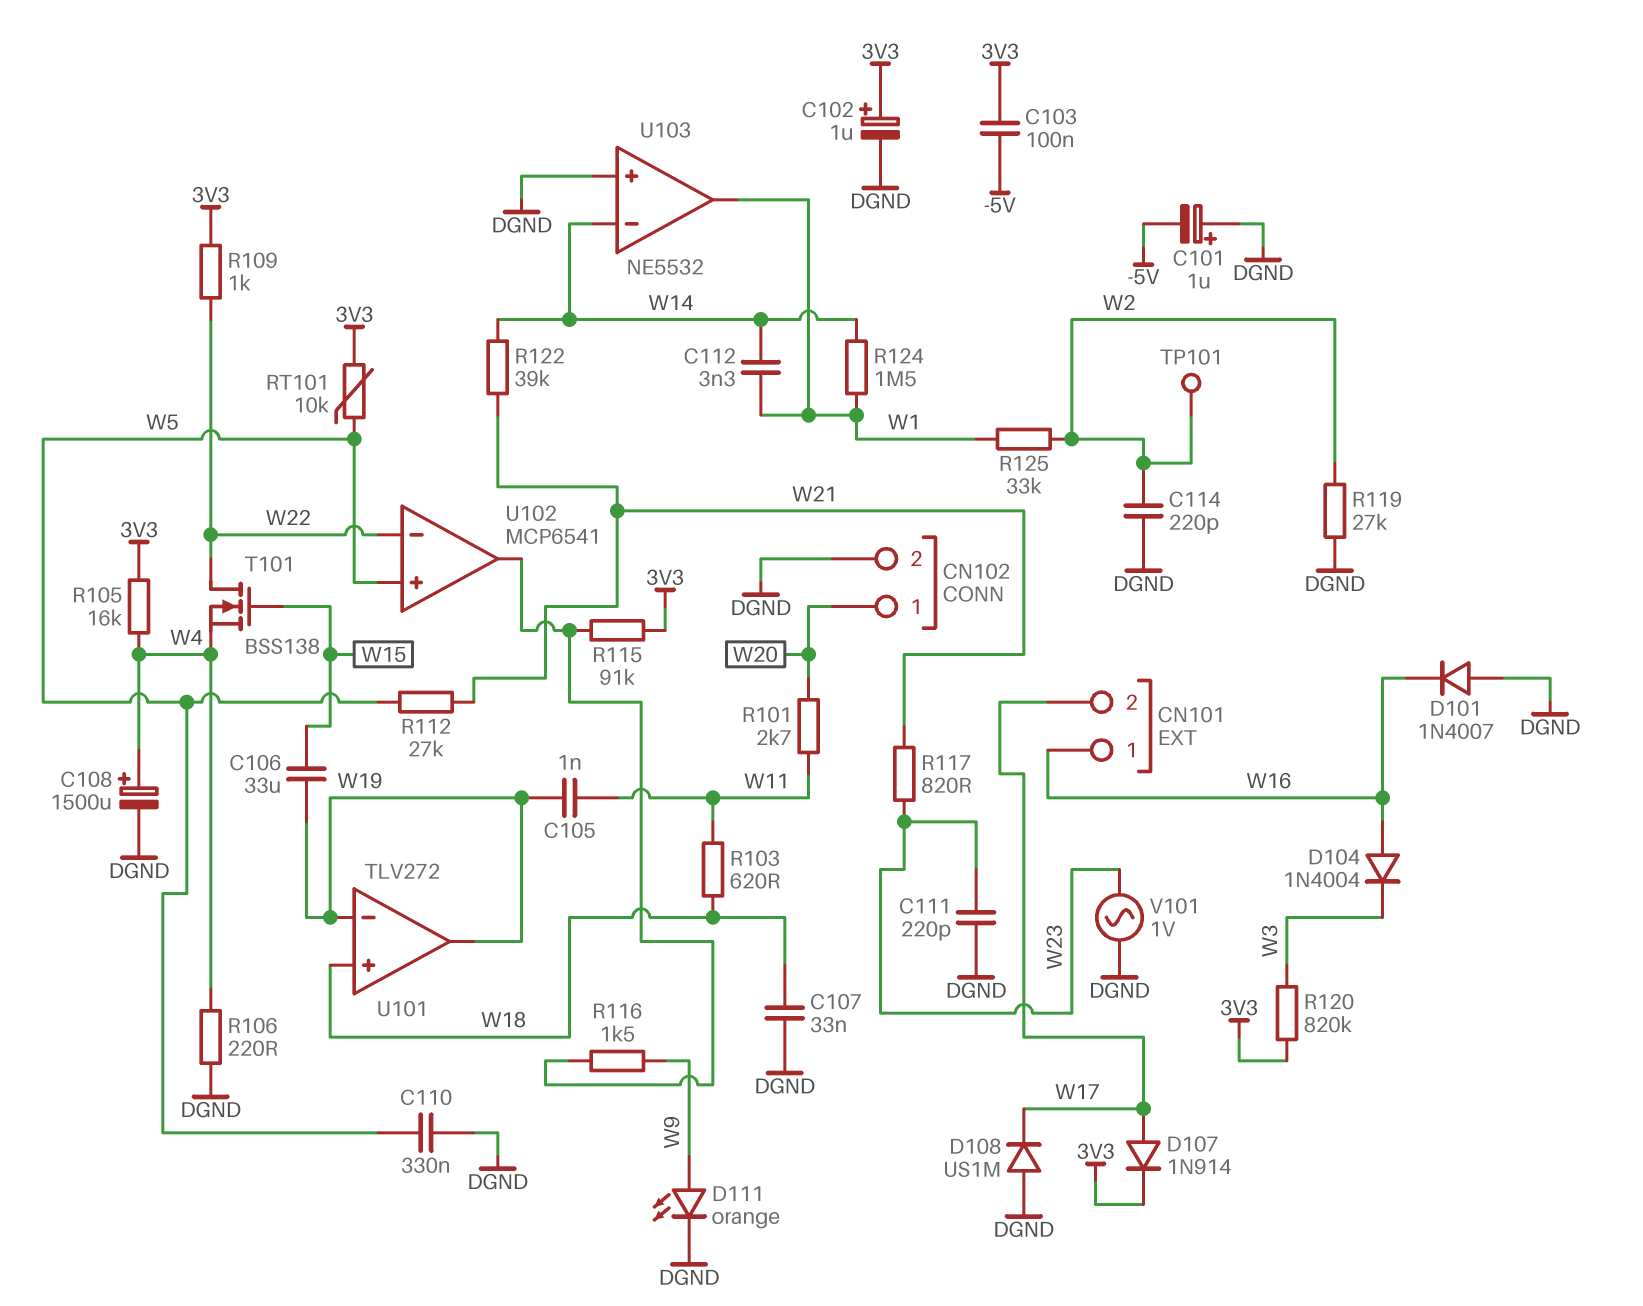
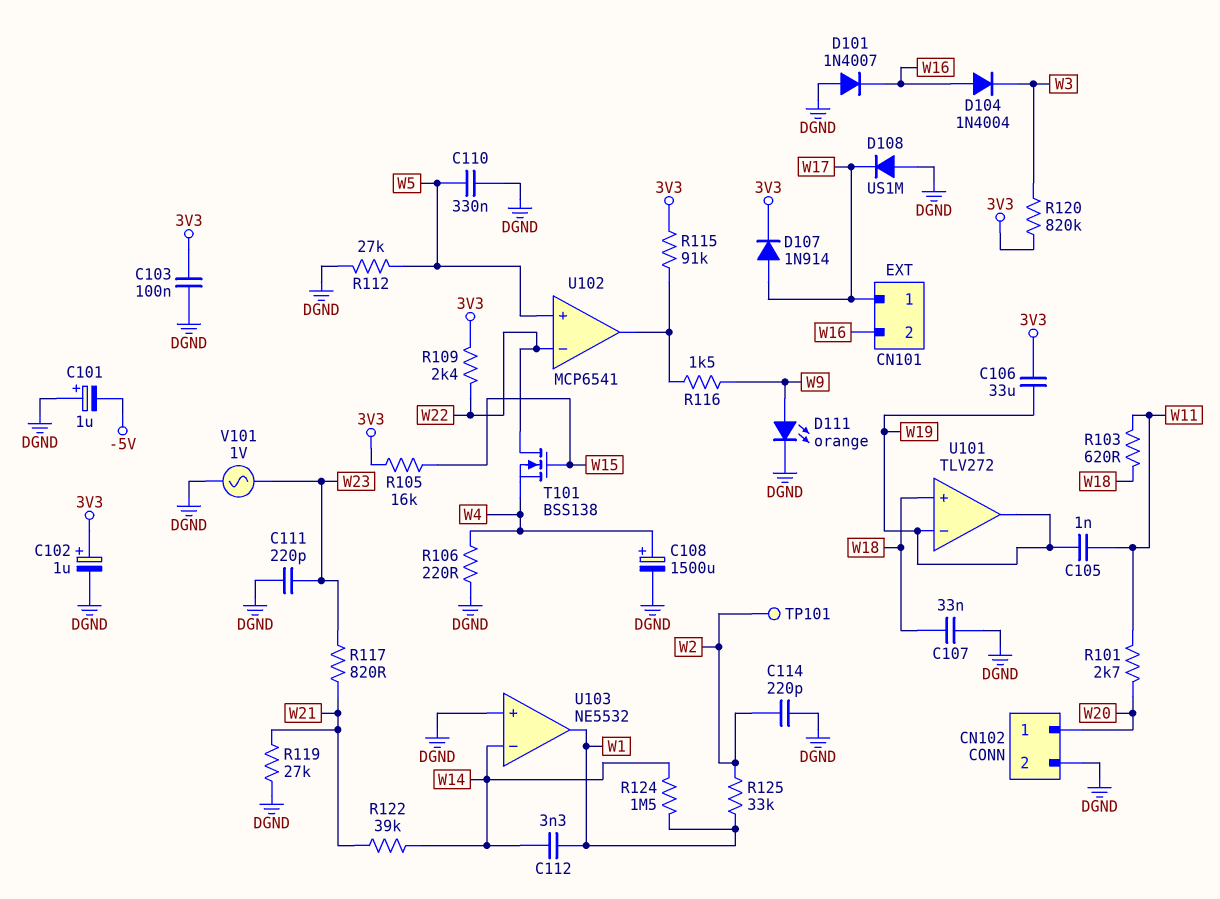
C103: 100nF (-5V, 3V3) -> 100nF (3V3, DGND)
C106: 33uF (W15, W19) -> 33uF (3V3, W19)
CN101 pin 1: W16 -> W17
CN101 pin 2: W17 -> W16
R105: 16k (3V3, W4) -> 16k (3V3, W15)
R109: 1k (3V3, W22) -> 2.4k (3V3, W22)
R112: 27k (W5, W21) -> 27k (DGND, W5)
R119: 27k (DGND, W2) -> 27k (DGND, W21)
RT101: 10k (3V3, W5) -> none

